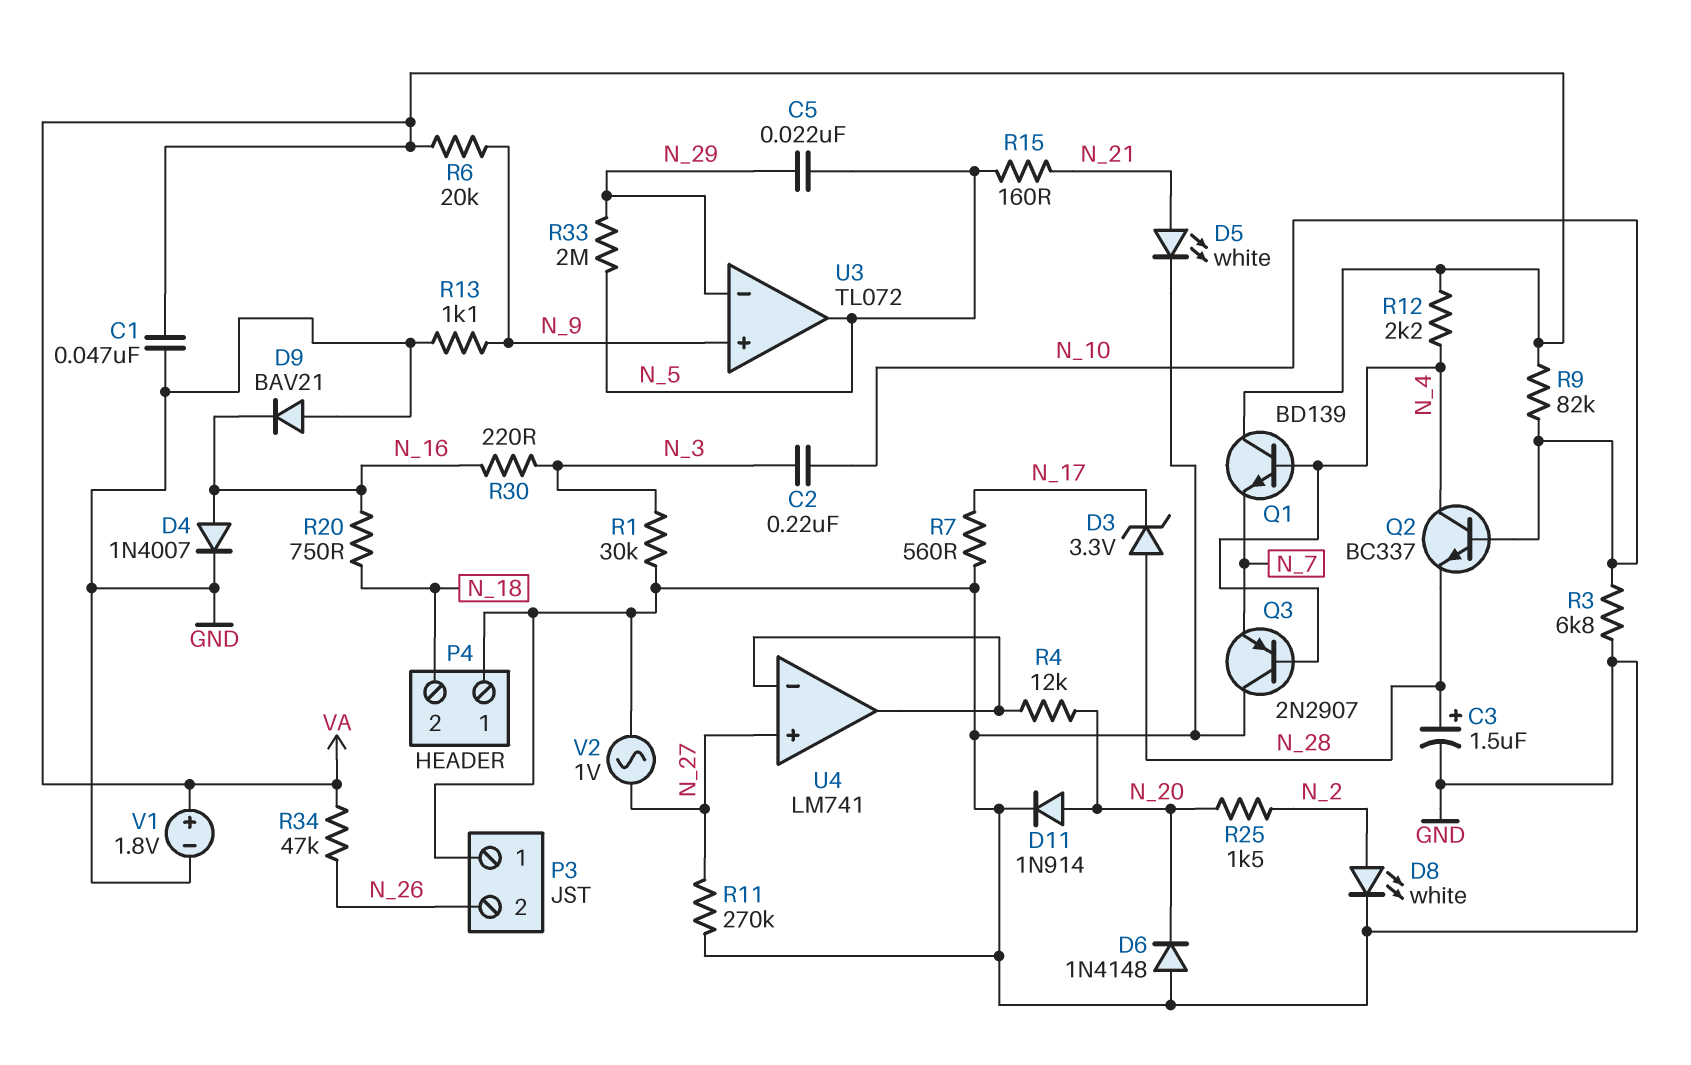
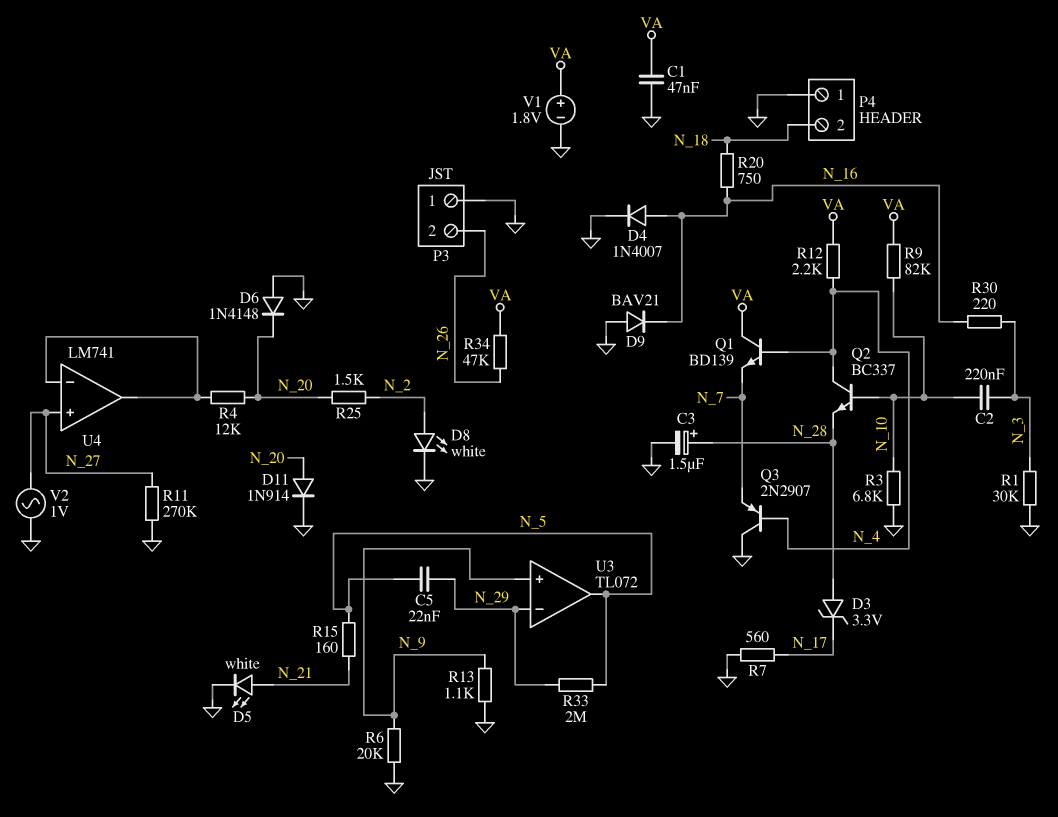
R6: 20k (N_9, VA) -> 20k (GND, N_9)

